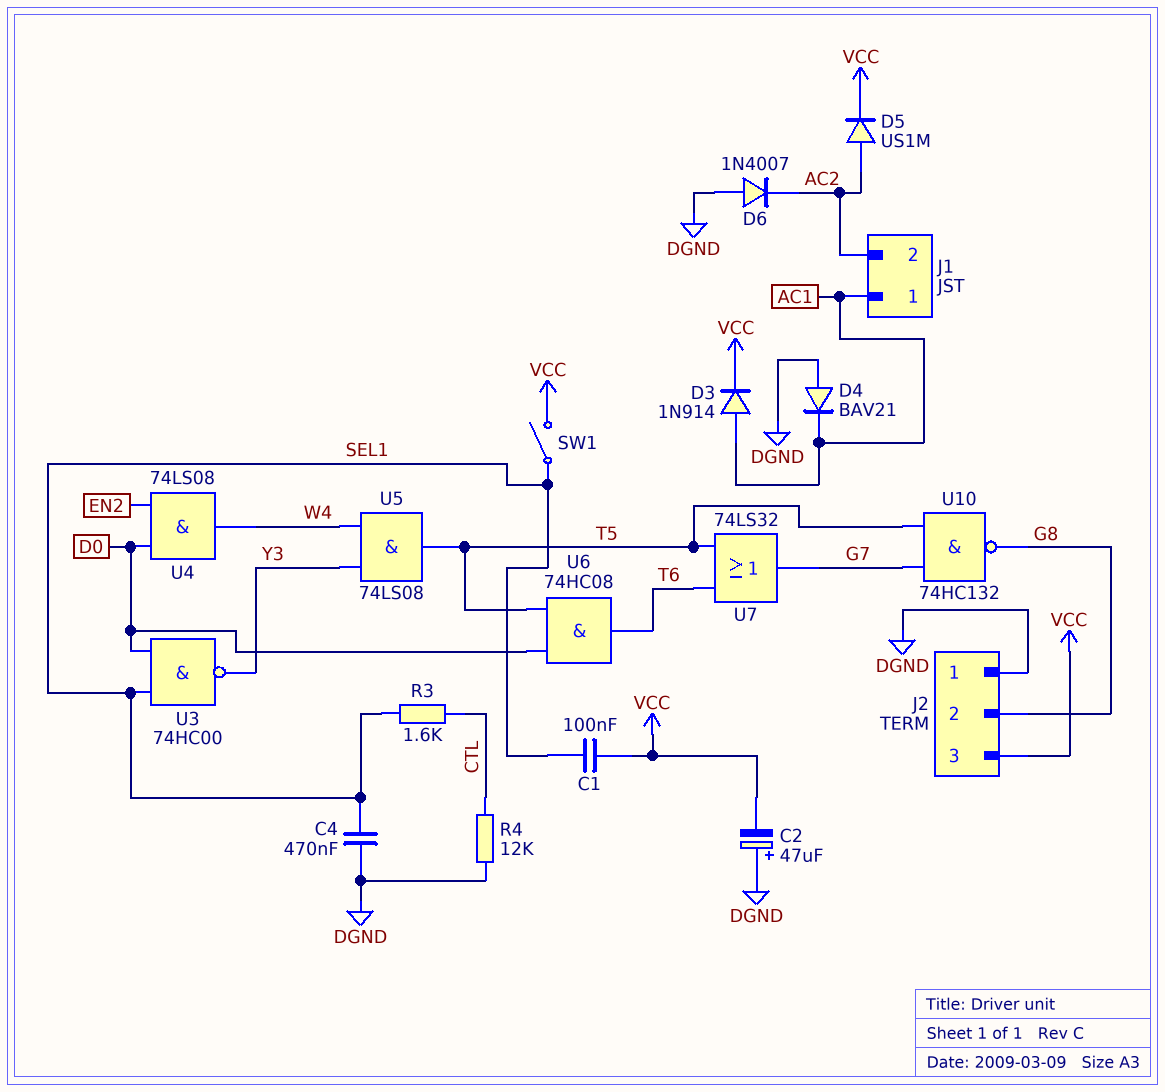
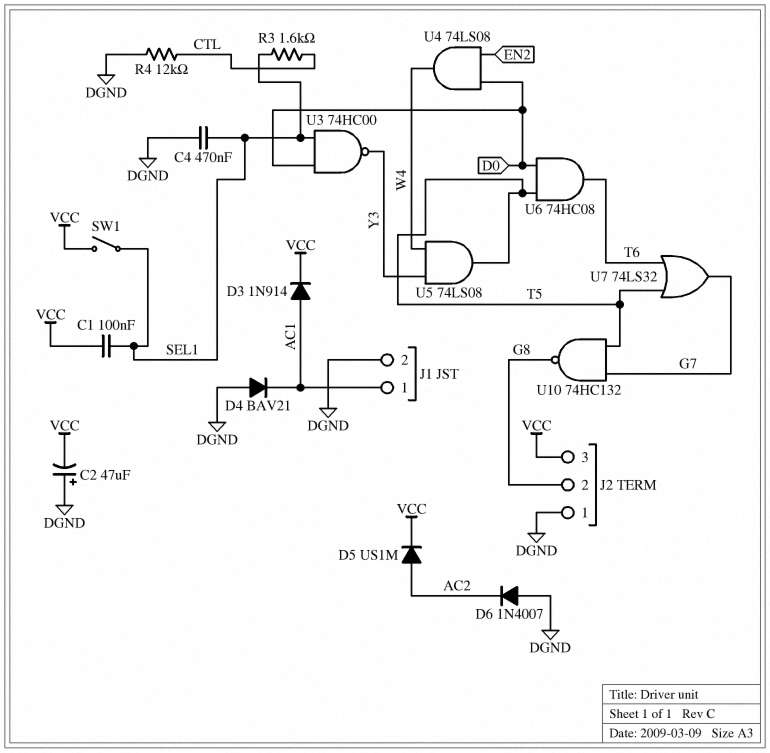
J1 pin 2: AC2 -> DGND

